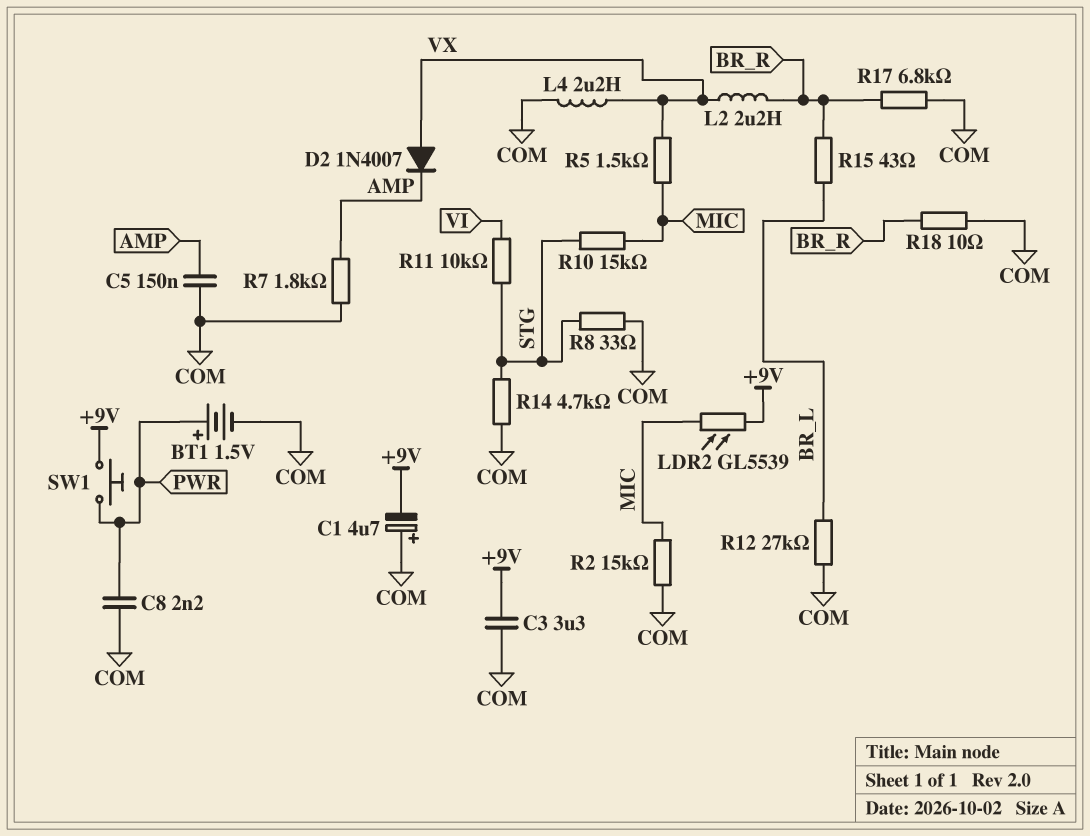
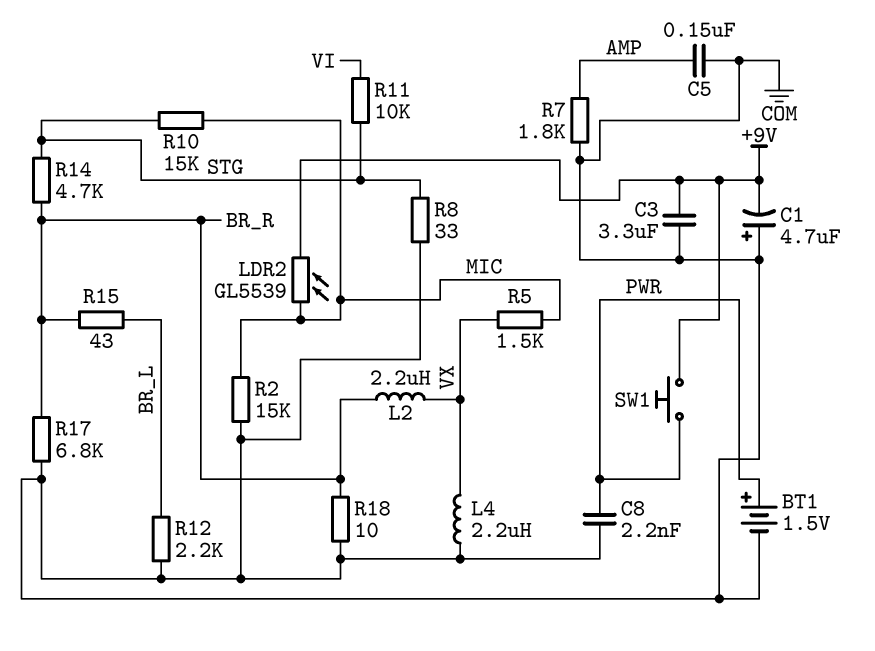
D2: diode 1N4007 (A VX, K AMP) -> none
R12: 27k (BR_L, COM) -> 2.2k (BR_L, COM)
R14: 4.7k (COM, STG) -> 4.7k (BR_R, STG)

